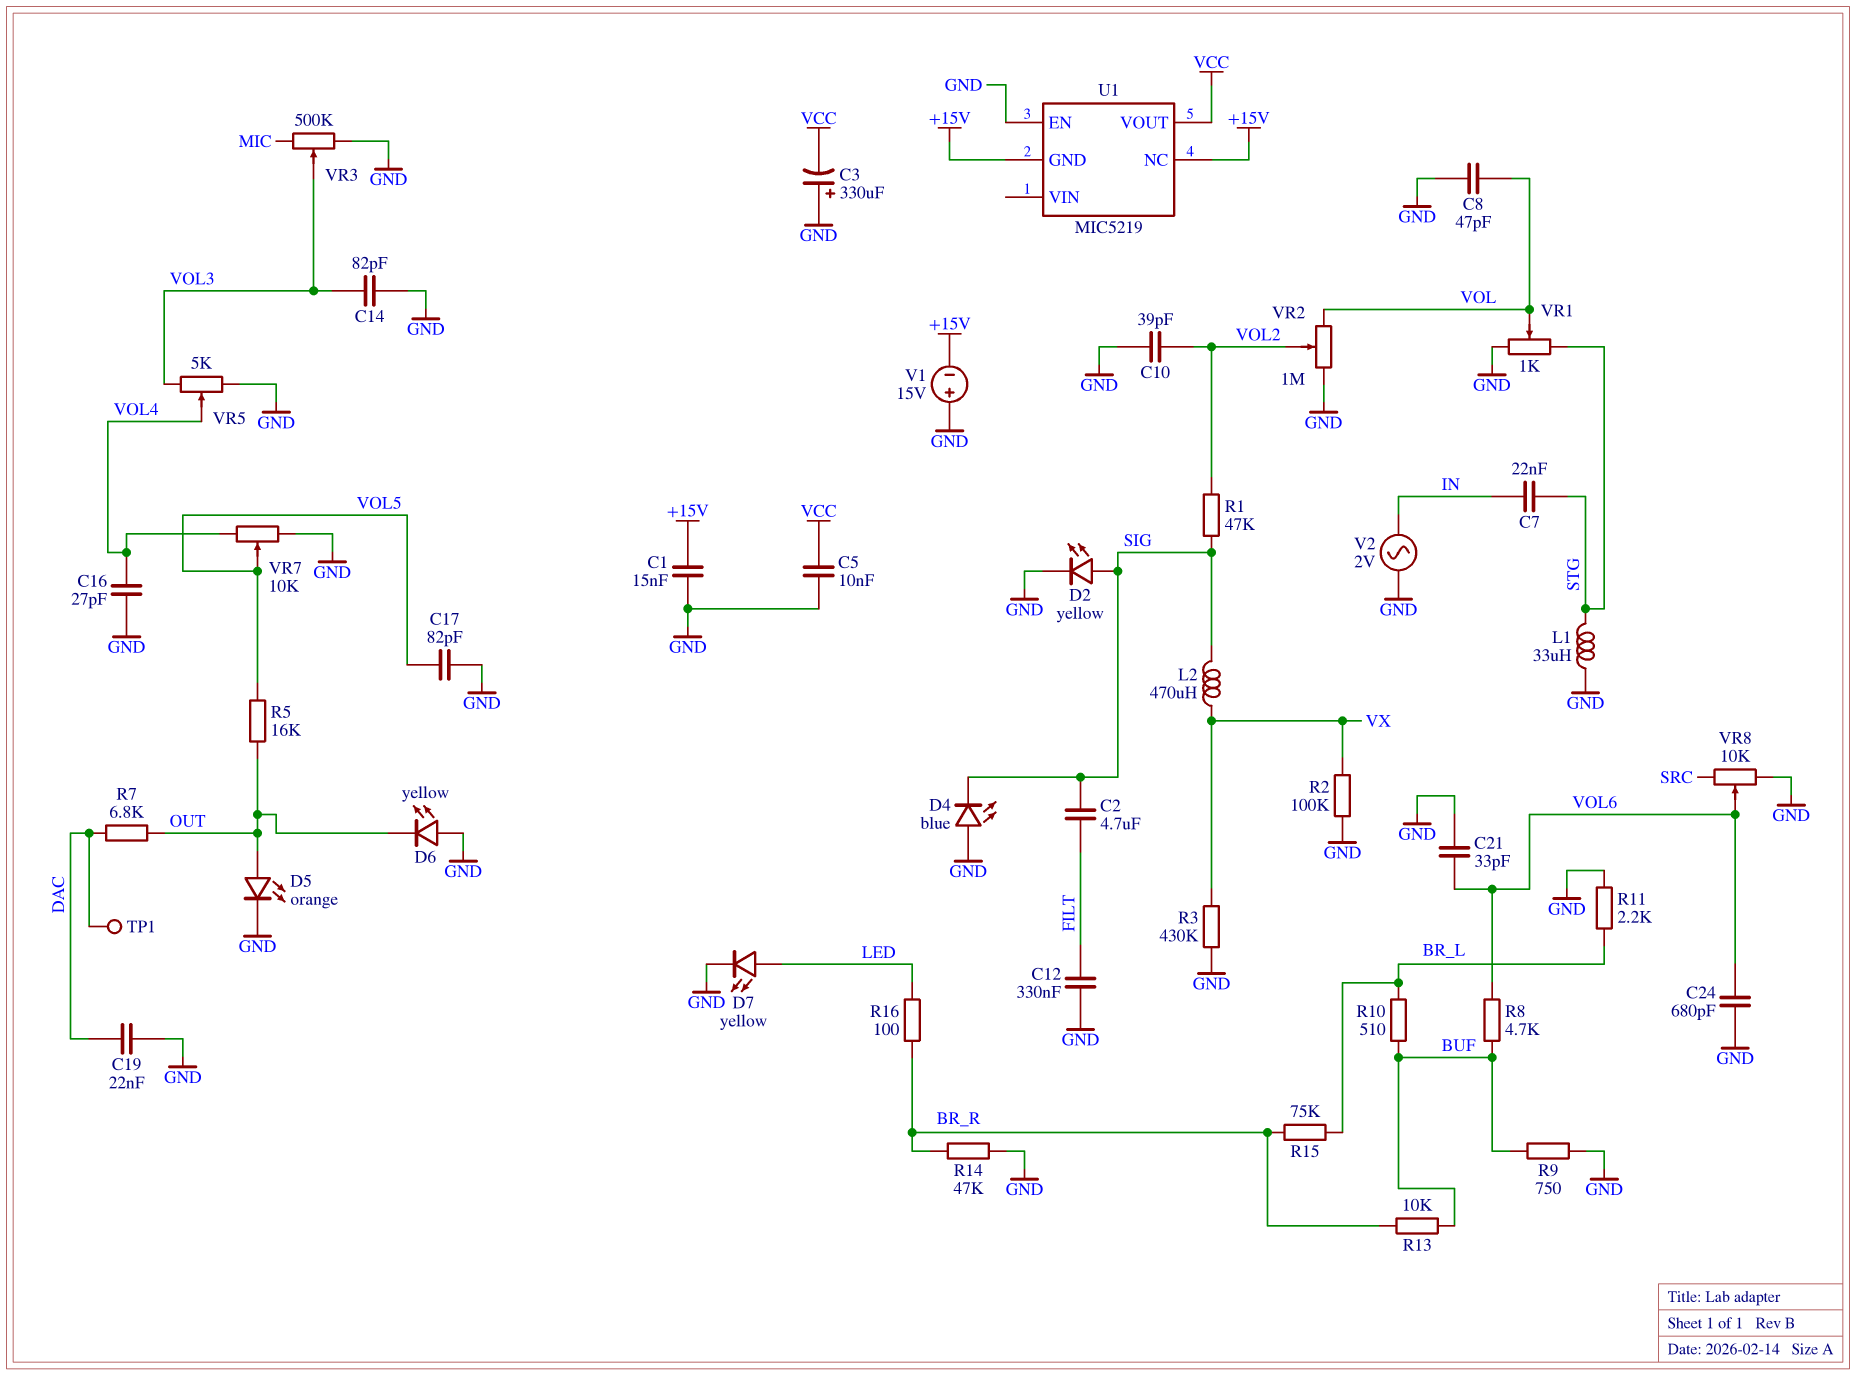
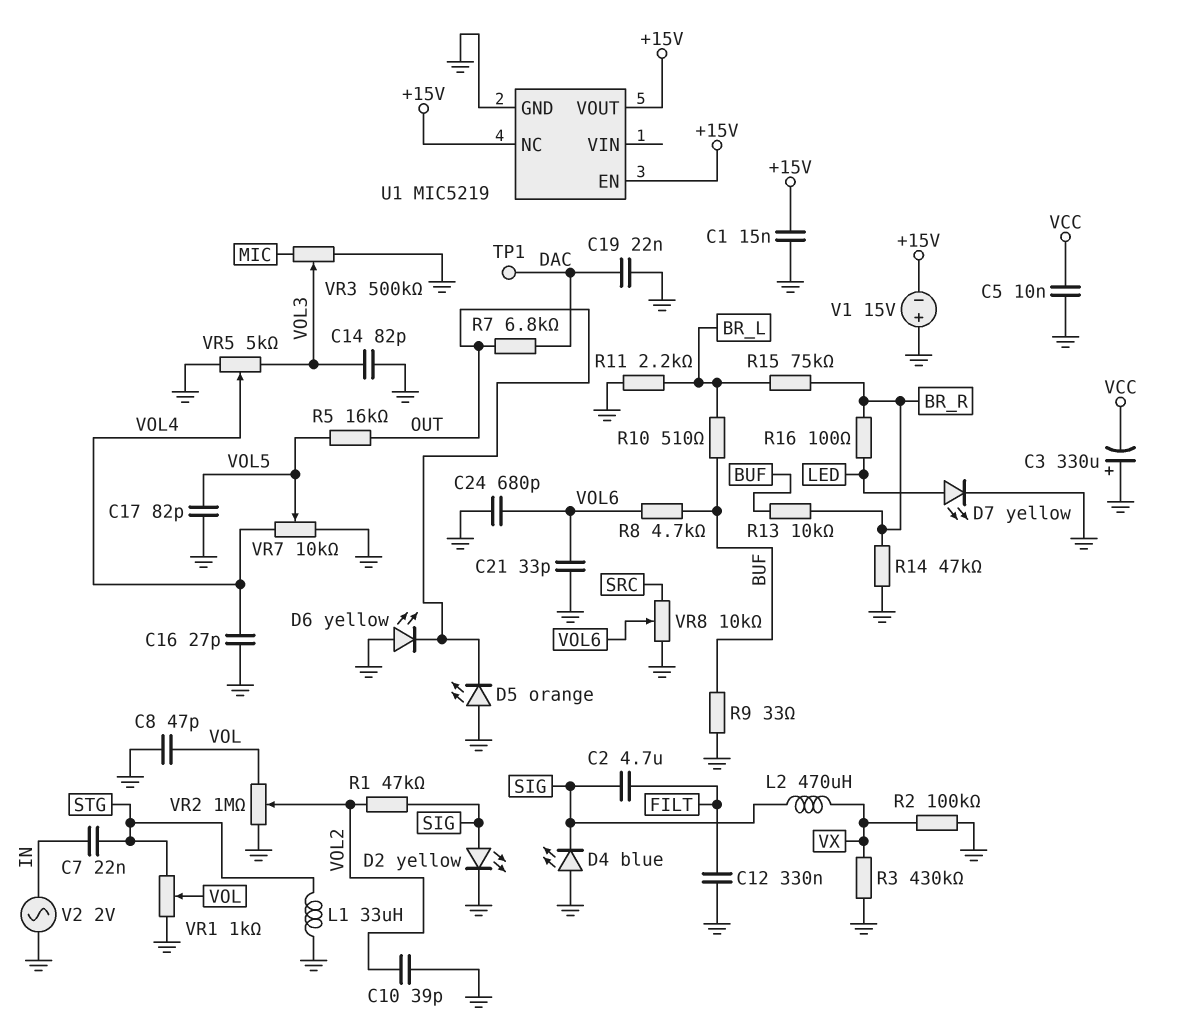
D5: LED orange (A OUT, K GND) -> LED orange (A GND, K OUT)
R9: 750 (BUF, GND) -> 33 (BUF, GND)
U1 pin EN: GND -> +15V
U1 pin GND: +15V -> GND
U1 pin VOUT: VCC -> +15V

